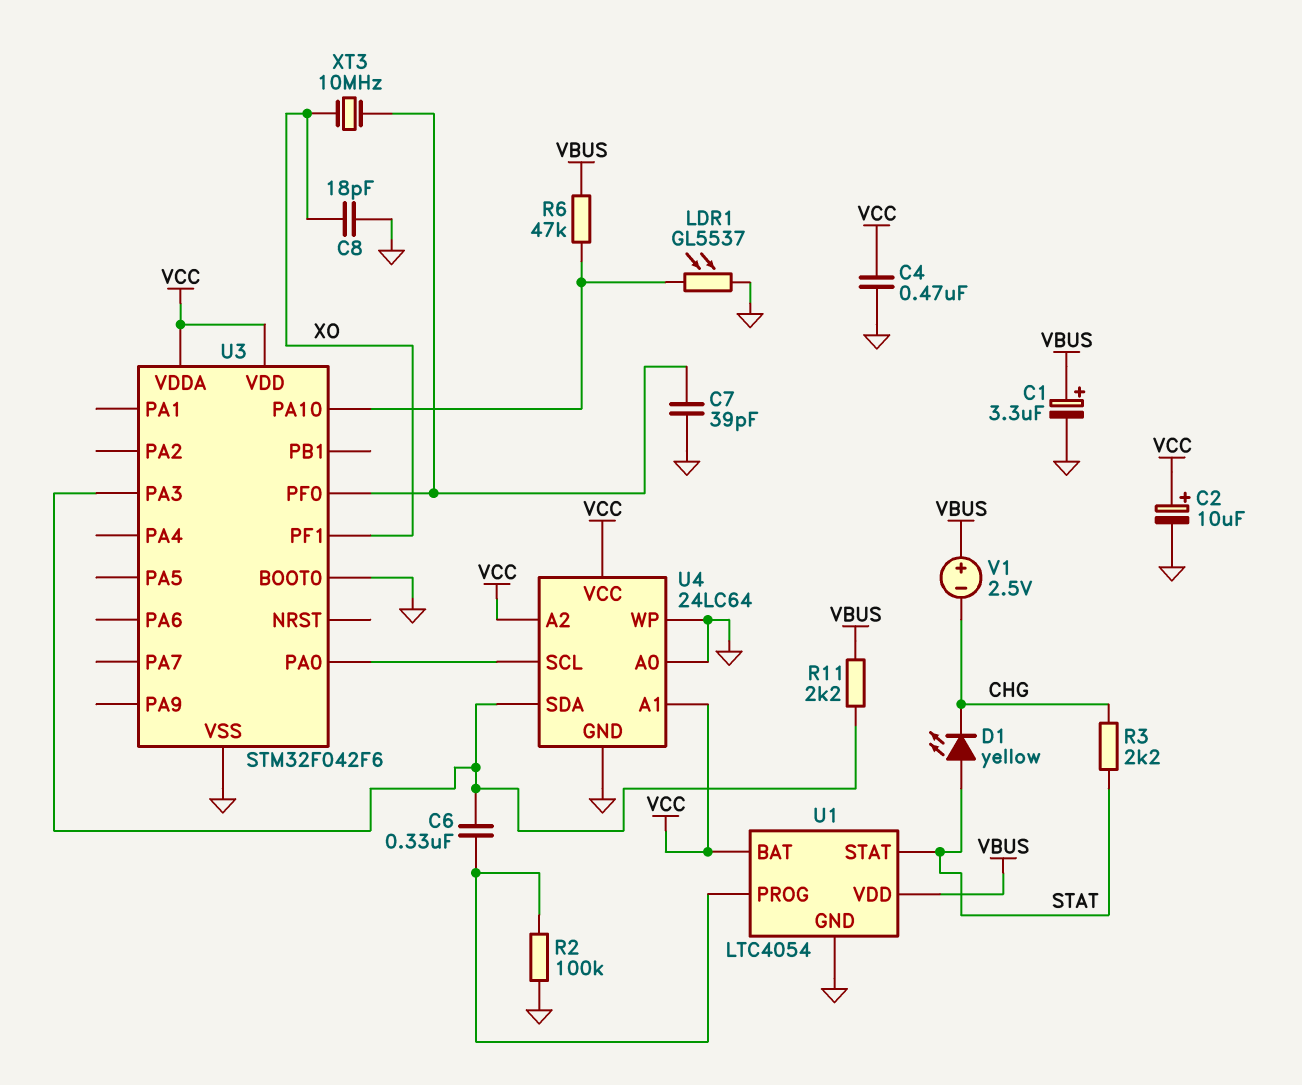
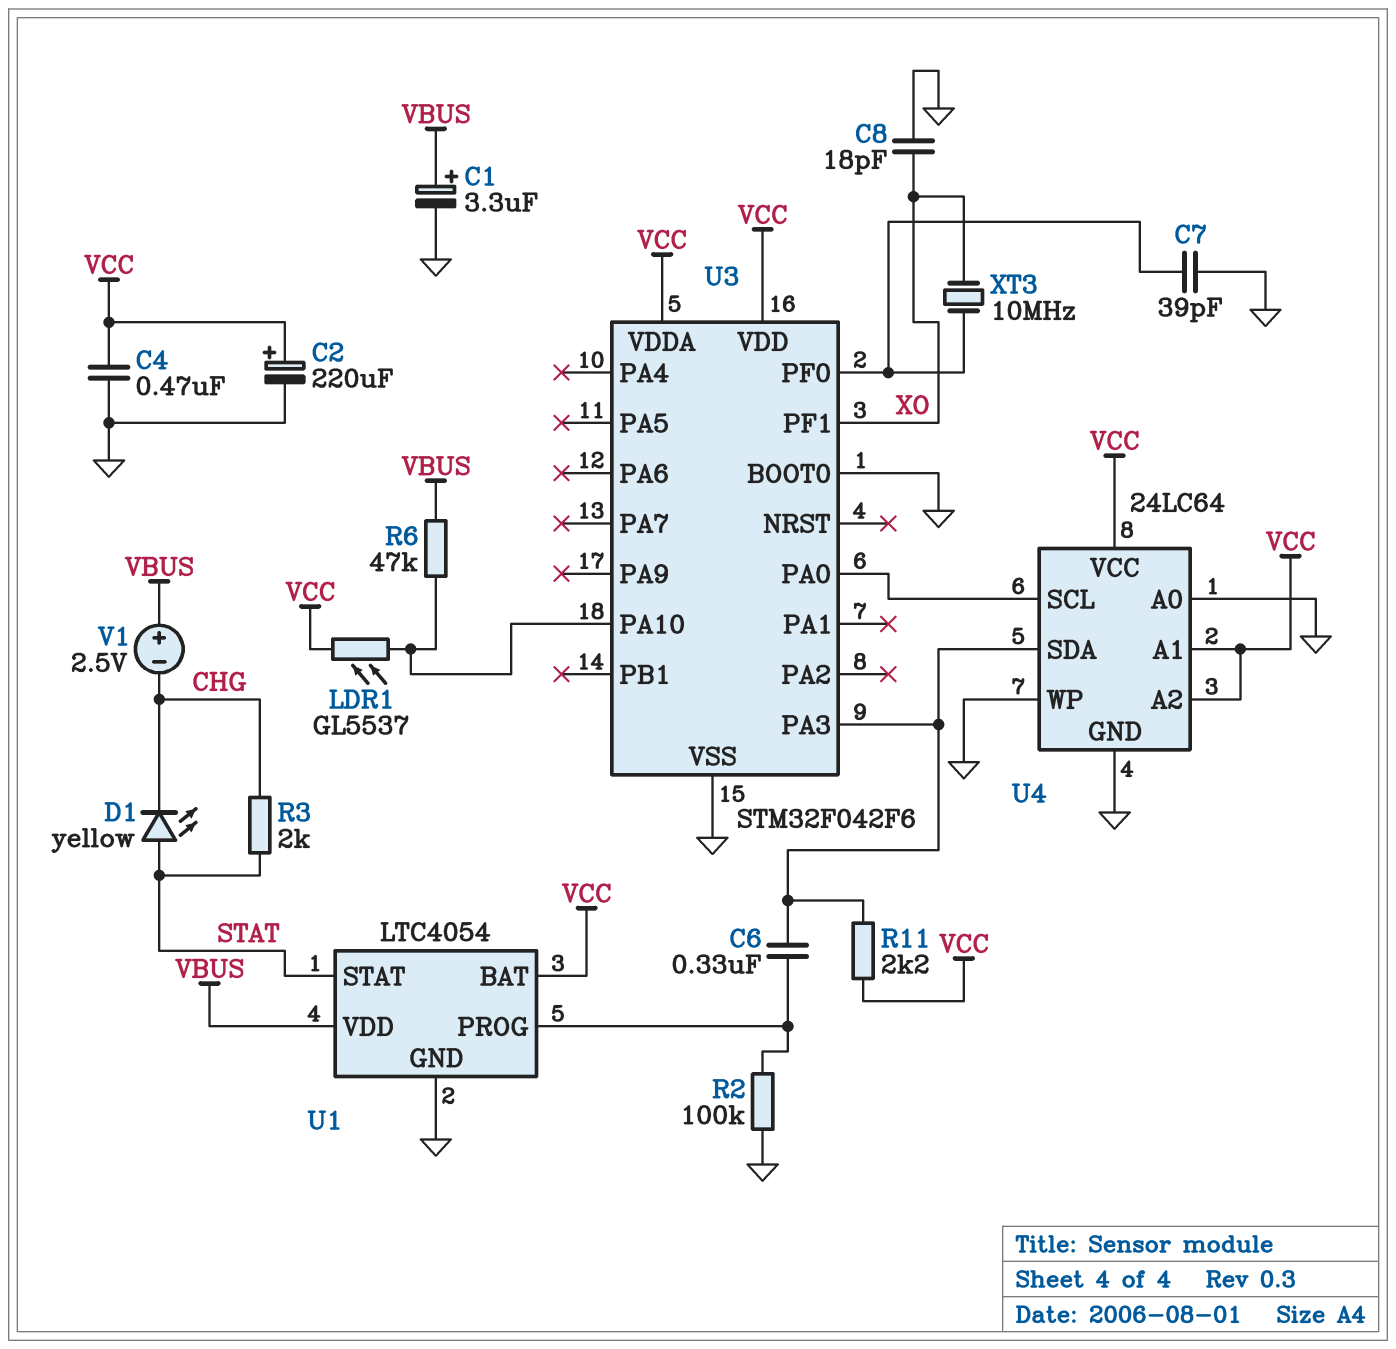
C2: 10uF (plus VCC, minus GND) -> 220uF (plus VCC, minus GND)
LDR1: GL5537 (GND, U3/PA10) -> GL5537 (U3/PA10, VCC)
R3: 2.2k (CHG, STAT) -> 2k (CHG, STAT)
R11: 2.2k (U3/PA3, VBUS) -> 2.2k (U3/PA3, VCC)

